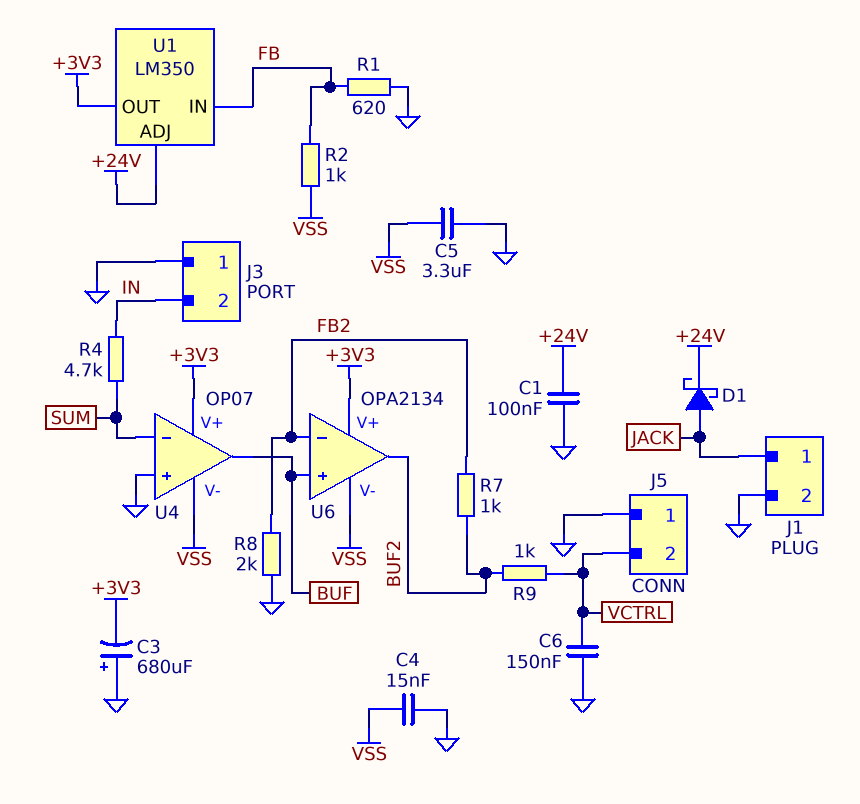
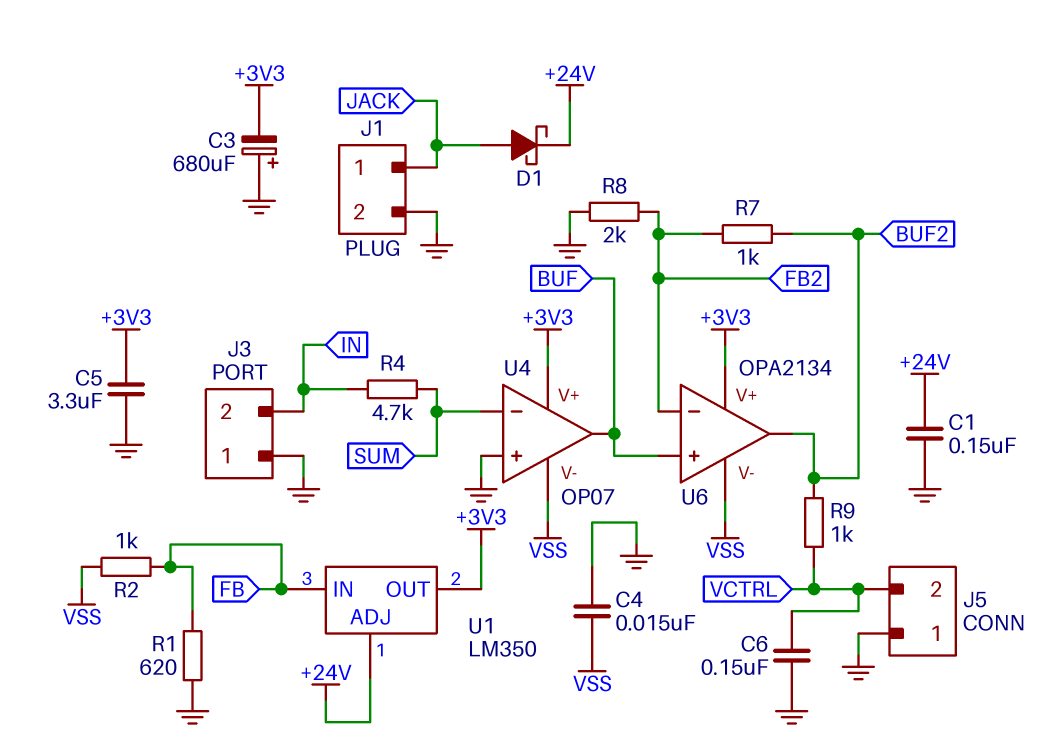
C1: 100nF (+24V, GND) -> 150nF (+24V, GND)
C5: 3.3uF (GND, VSS) -> 3.3uF (+3V3, GND)

